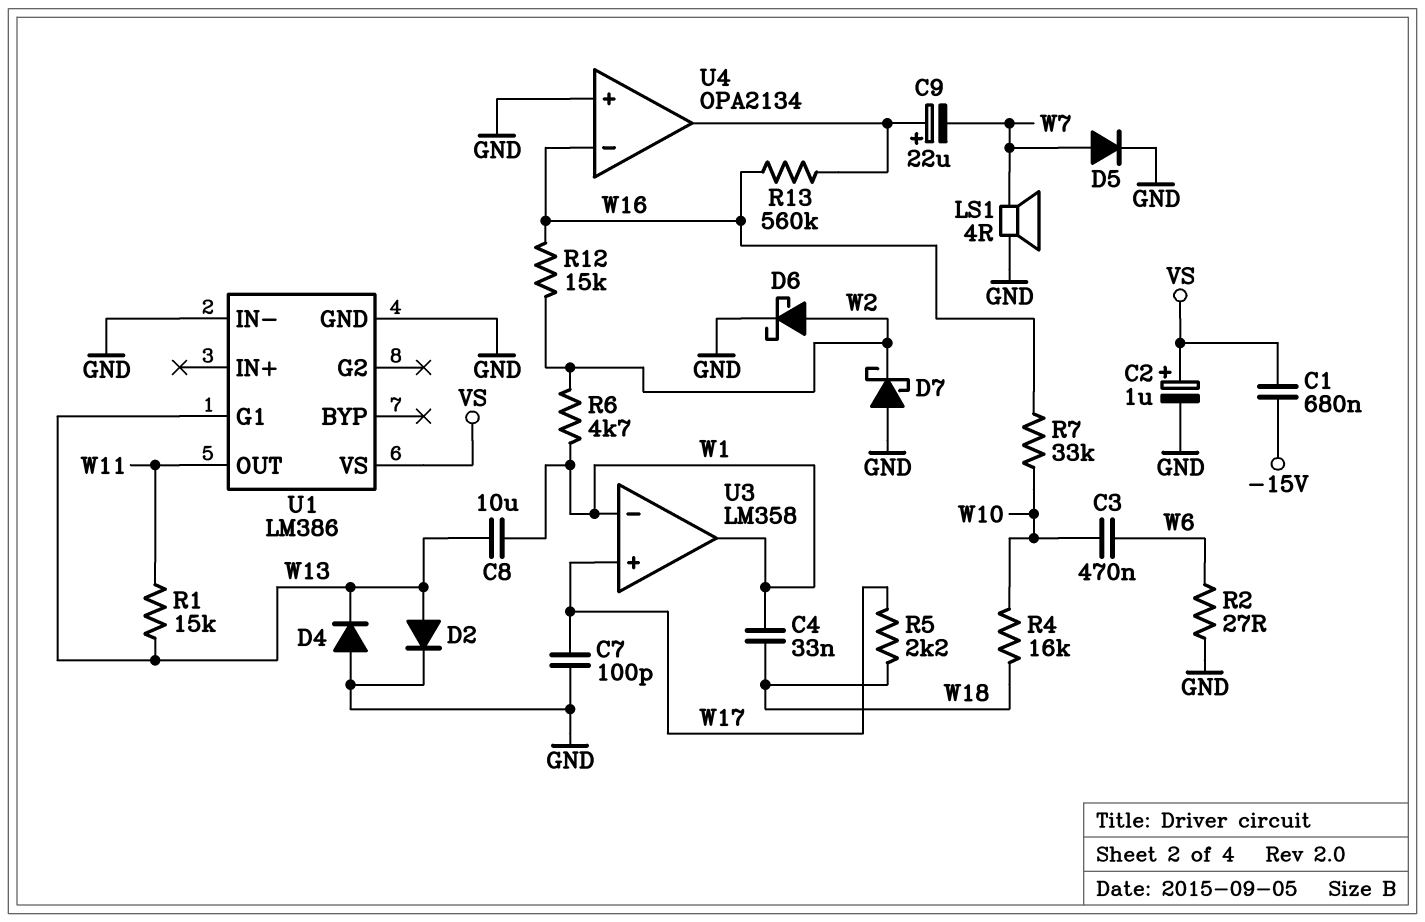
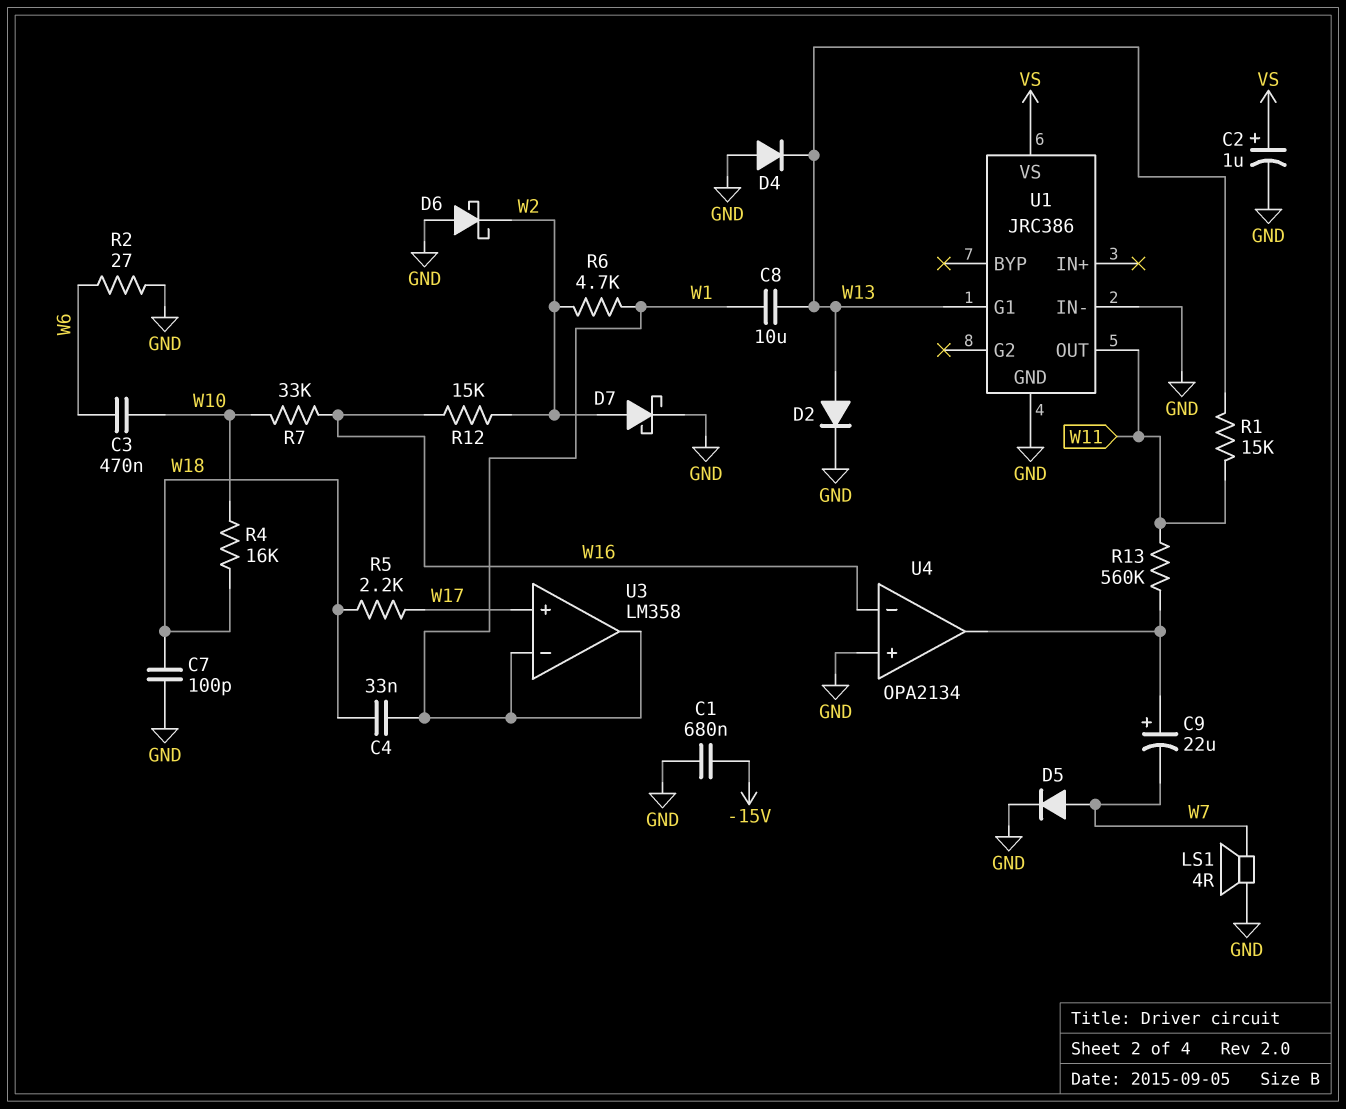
C1: 680nF (-15V, VS) -> 680nF (-15V, GND)
C7: 100pF (GND, W17) -> 100pF (GND, W18)
D6: schottky (A W2, K GND) -> schottky (A GND, K W2)
D7: schottky (A GND, K W2) -> schottky (A W2, K GND)
R13: 560k (U4/out, W16) -> 560k (U4/out, W11)
U1: LM386 -> JRC386

